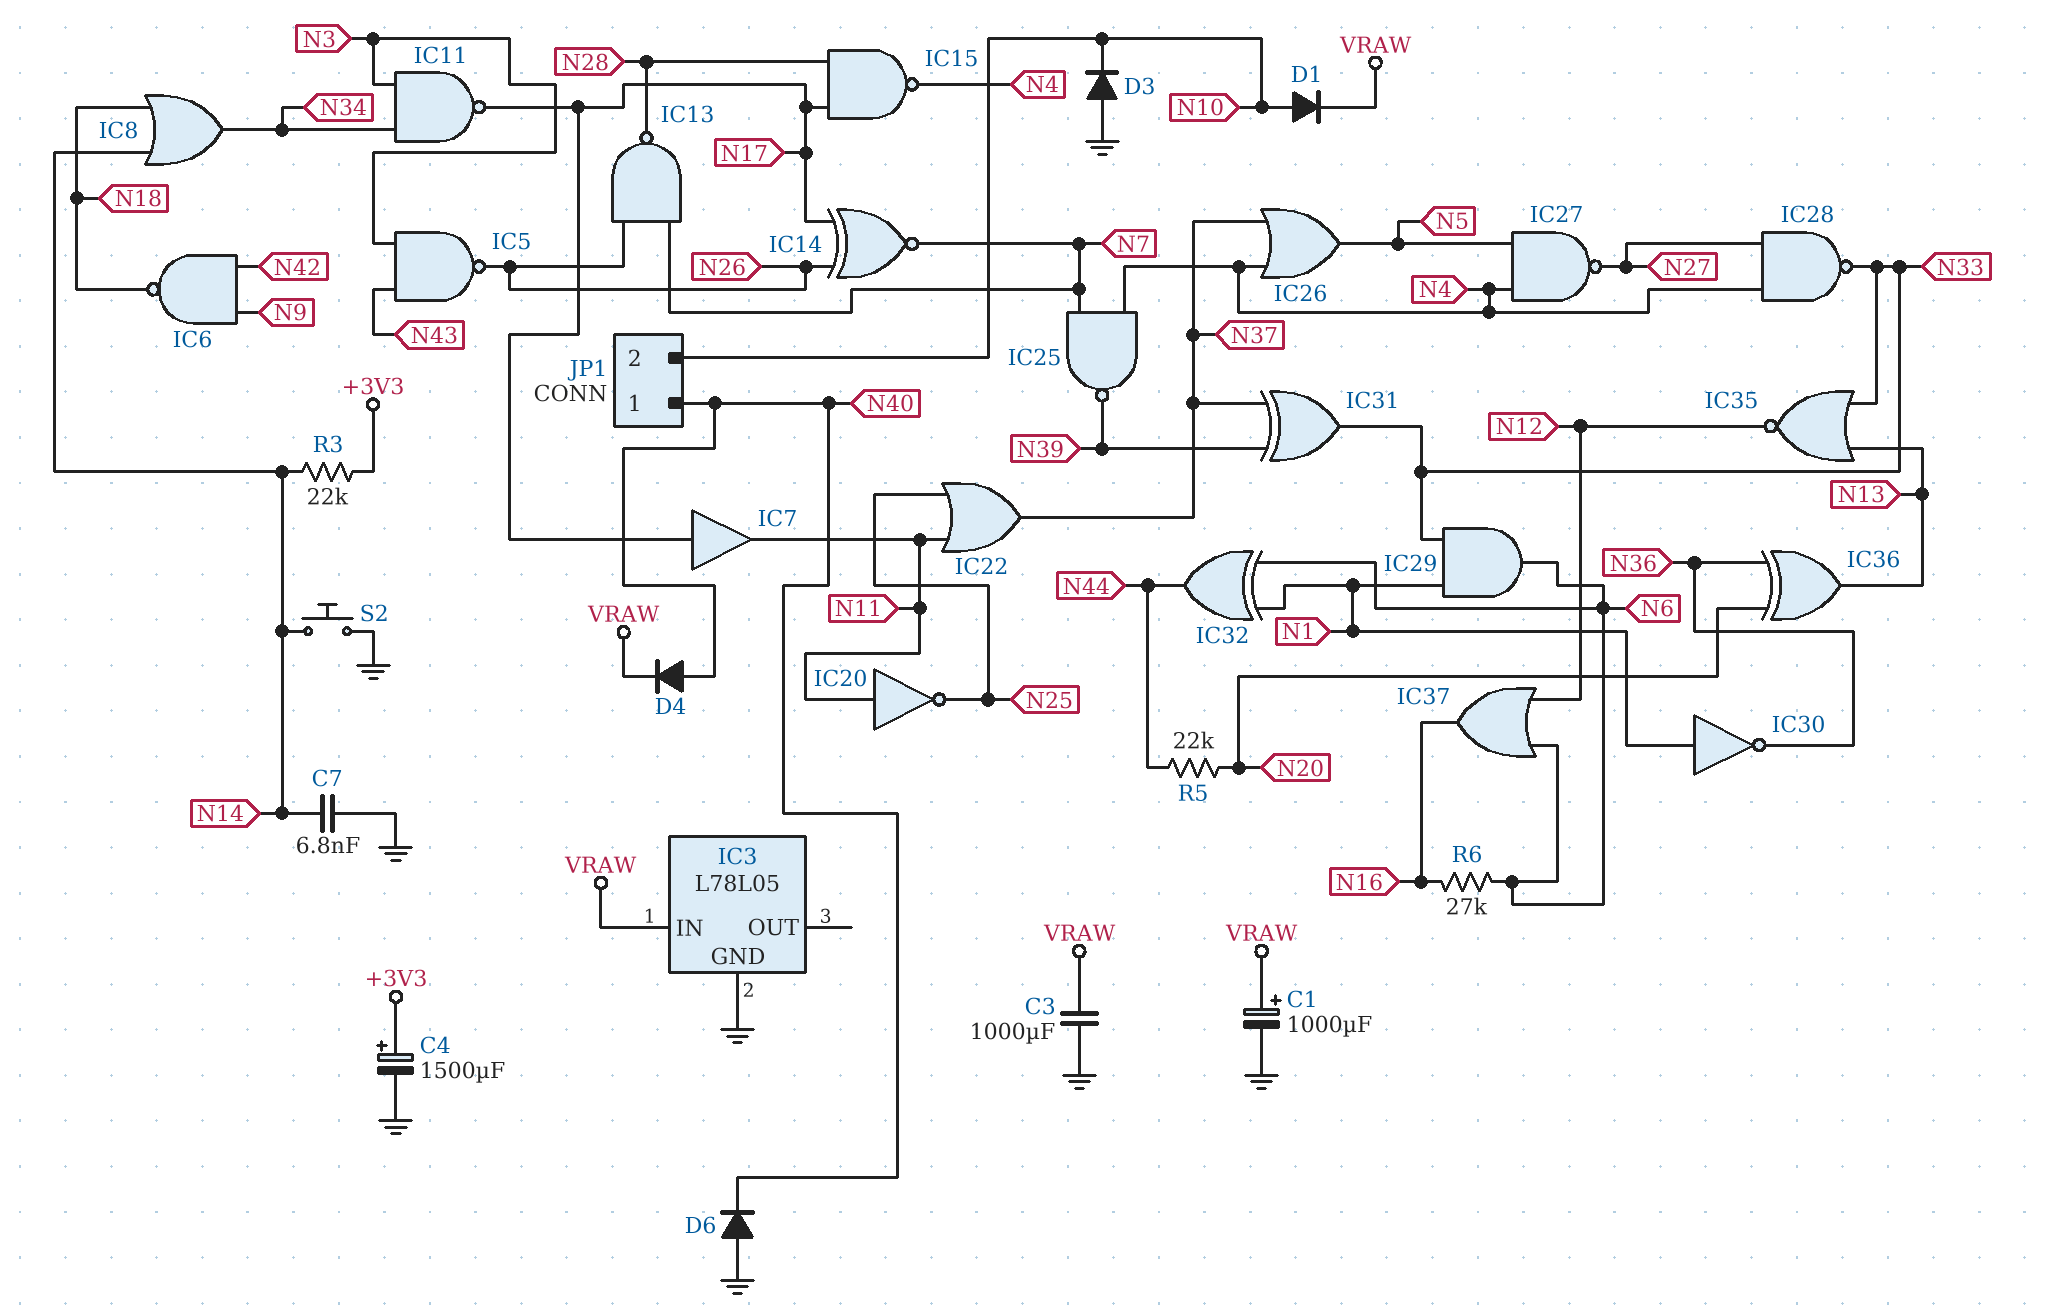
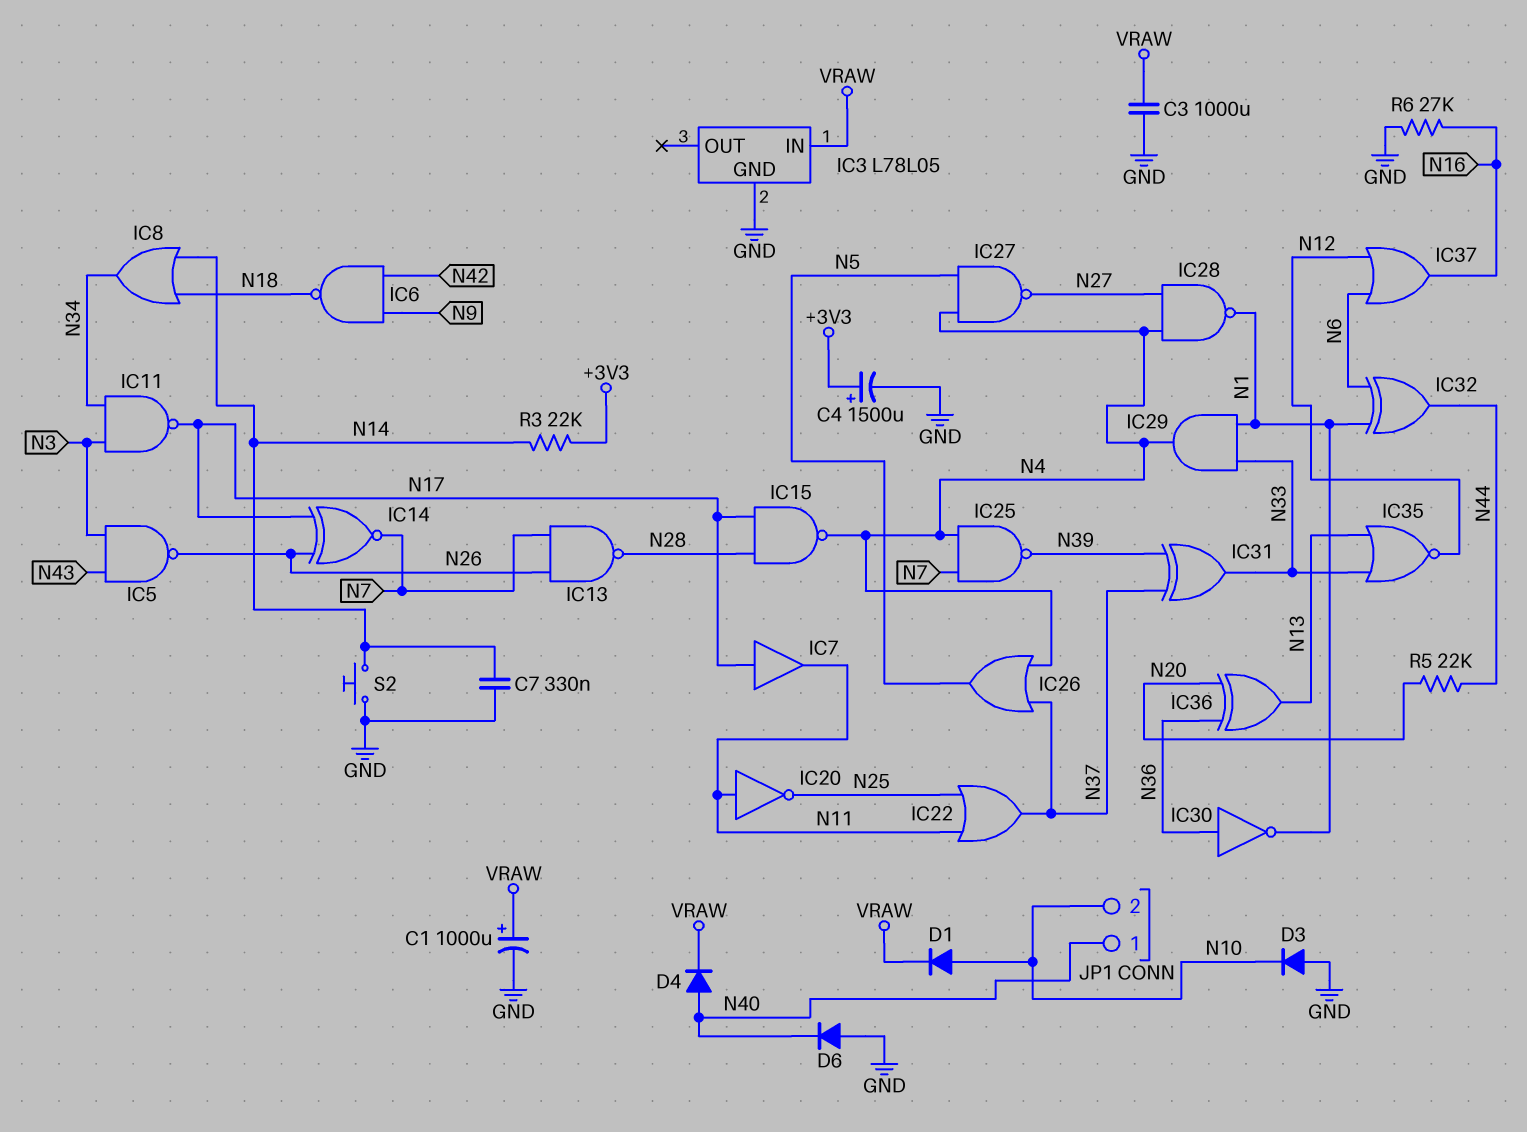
C7: 6.8nF (GND, N14) -> 330nF (GND, N14)
IC28: NAND (in N4, in N27, out N33) -> NAND (in N4, in N27, out N1)
IC29: AND (in N1, in N33, out N6) -> AND (in N1, in N33, out N4)
IC30: NOT (in N1, out N36) -> NOT (in N36, out N1)
R6: 27k (N6, N16) -> 27k (GND, N16)

